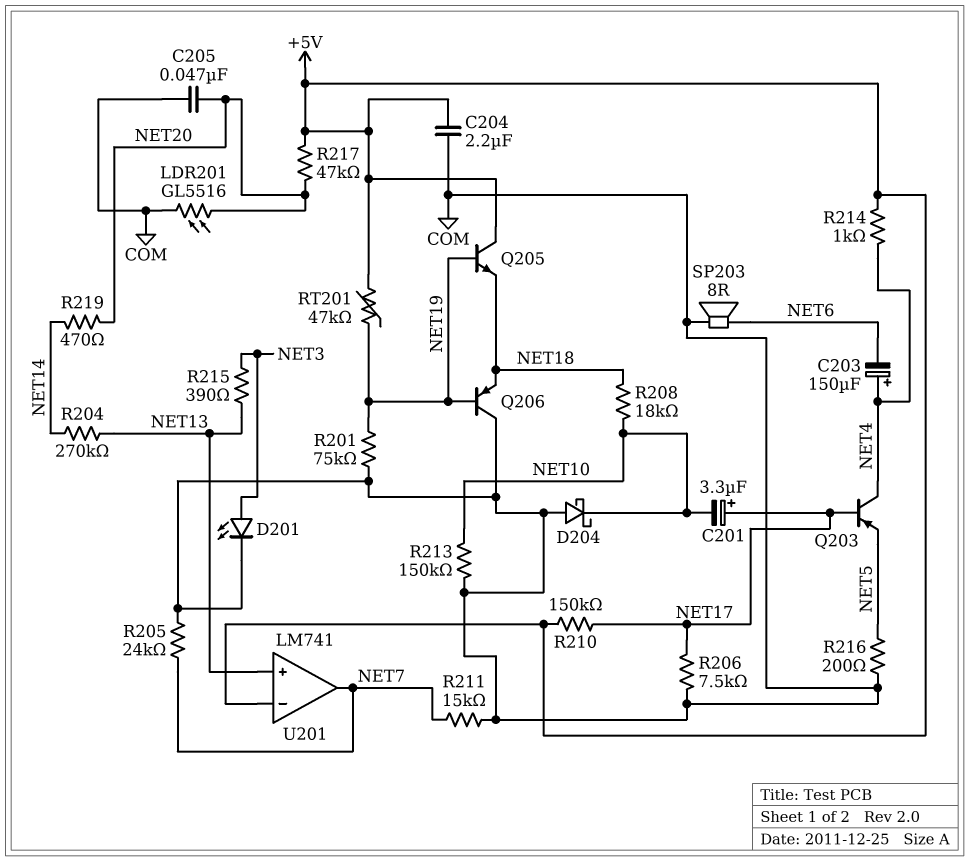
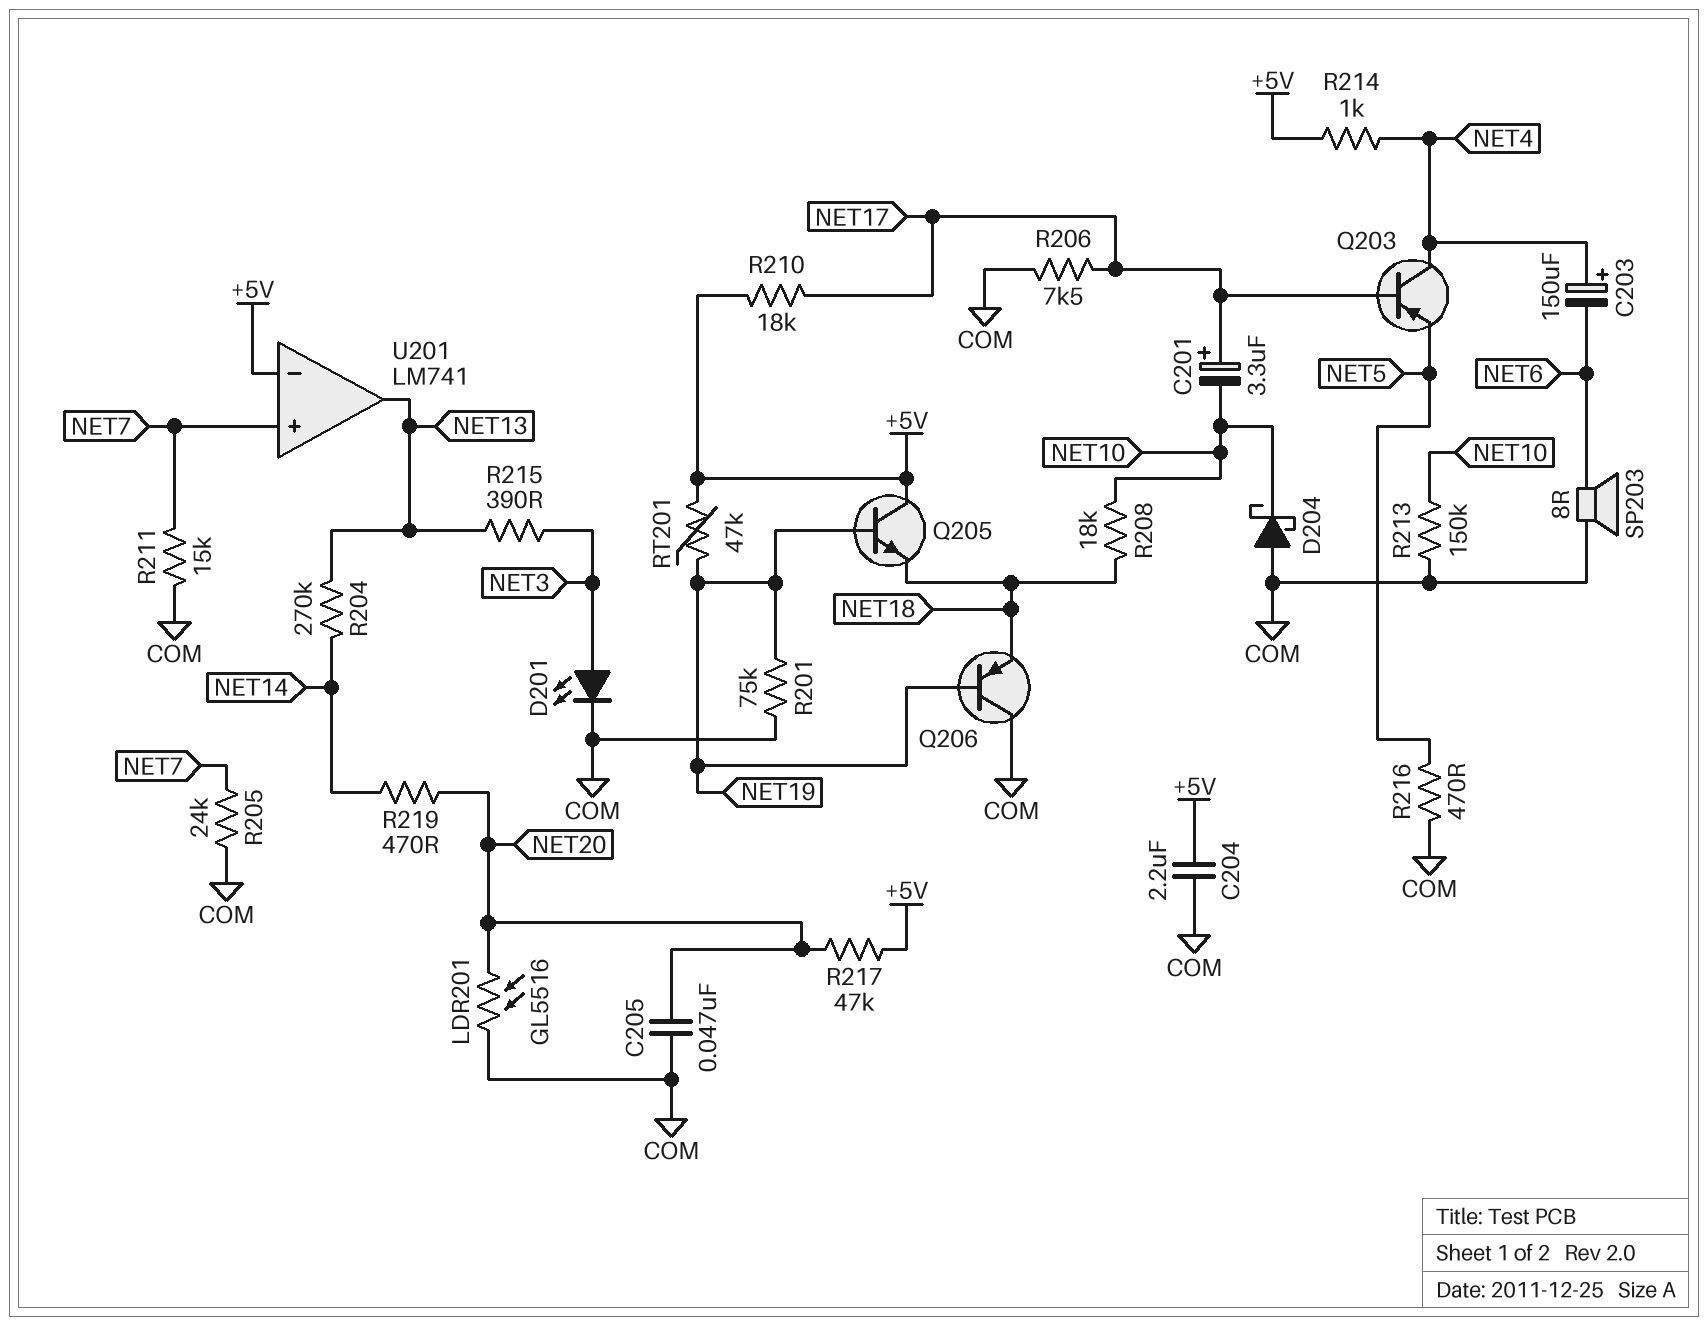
R210: 150k (+5V, NET17) -> 18k (+5V, NET17)
R216: 200 (COM, NET5) -> 470 (COM, NET5)
U201 pin in+: NET13 -> NET7
U201 pin out: NET7 -> NET13

